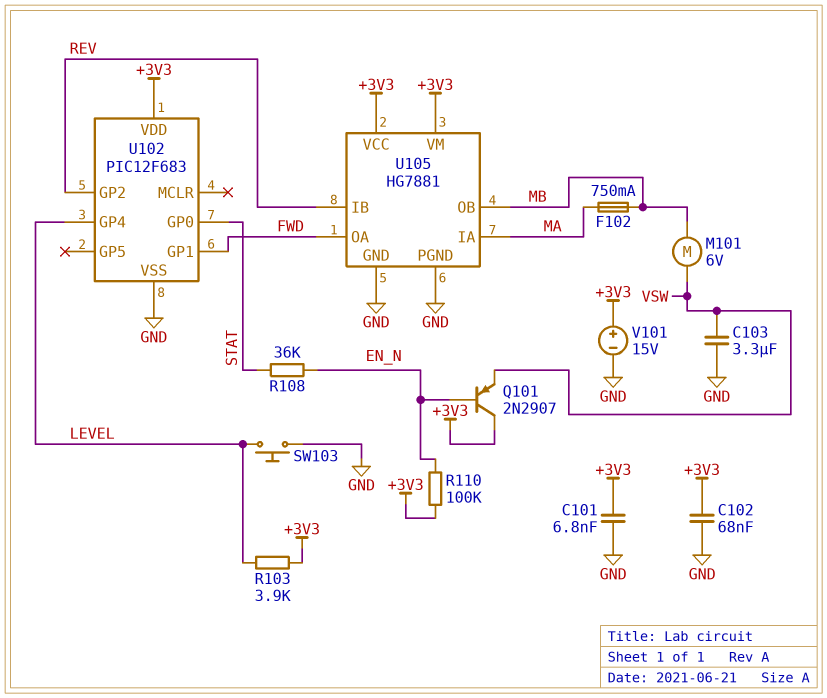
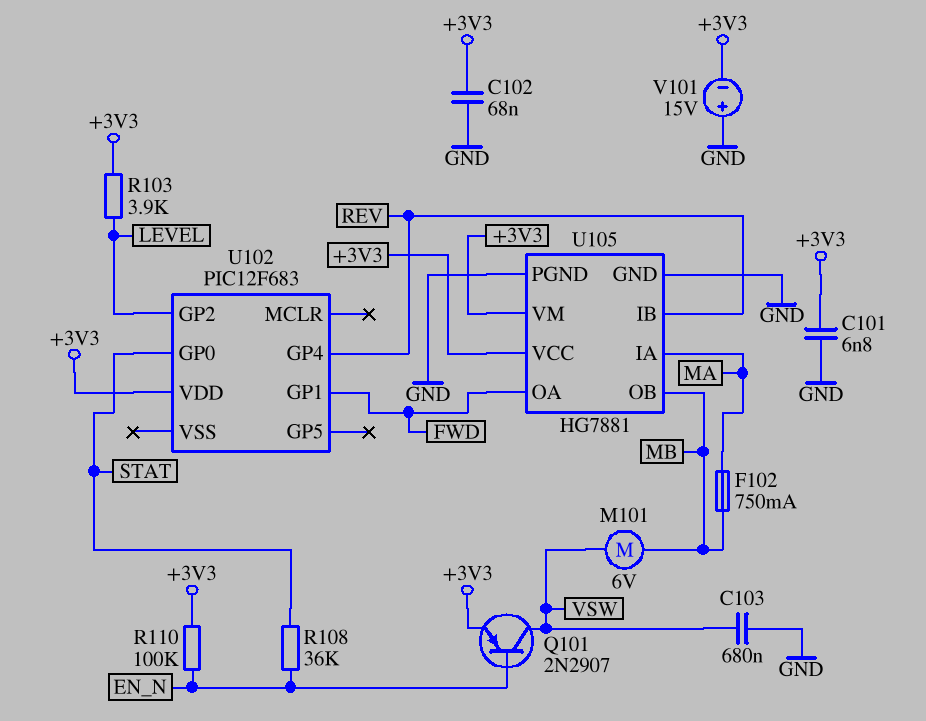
C103: 3.3uF (GND, VSW) -> 680nF (GND, VSW)
Q101: PNP 2N2907 (B EN_N, C +3V3, E VSW) -> PNP 2N2907 (B EN_N, C VSW, E +3V3)
SW103: button (GND, LEVEL) -> none
U102 pin GP2: REV -> LEVEL
U102 pin GP4: LEVEL -> REV
U102 pin VSS: GND -> none
V101: 15V (plus +3V3, minus GND) -> 15V (plus GND, minus +3V3)

